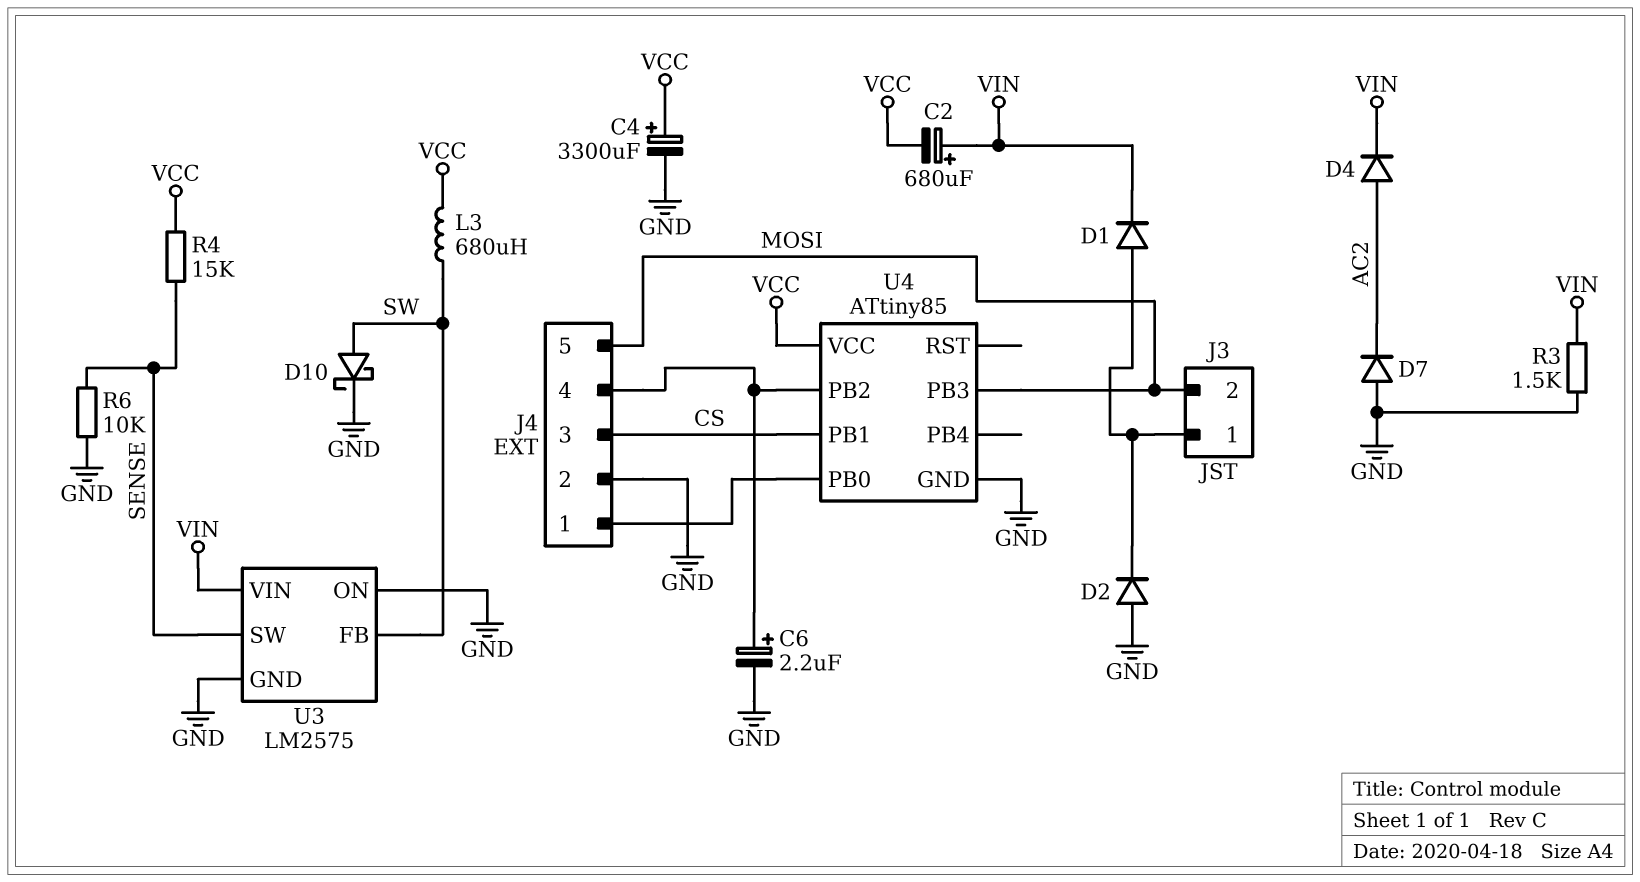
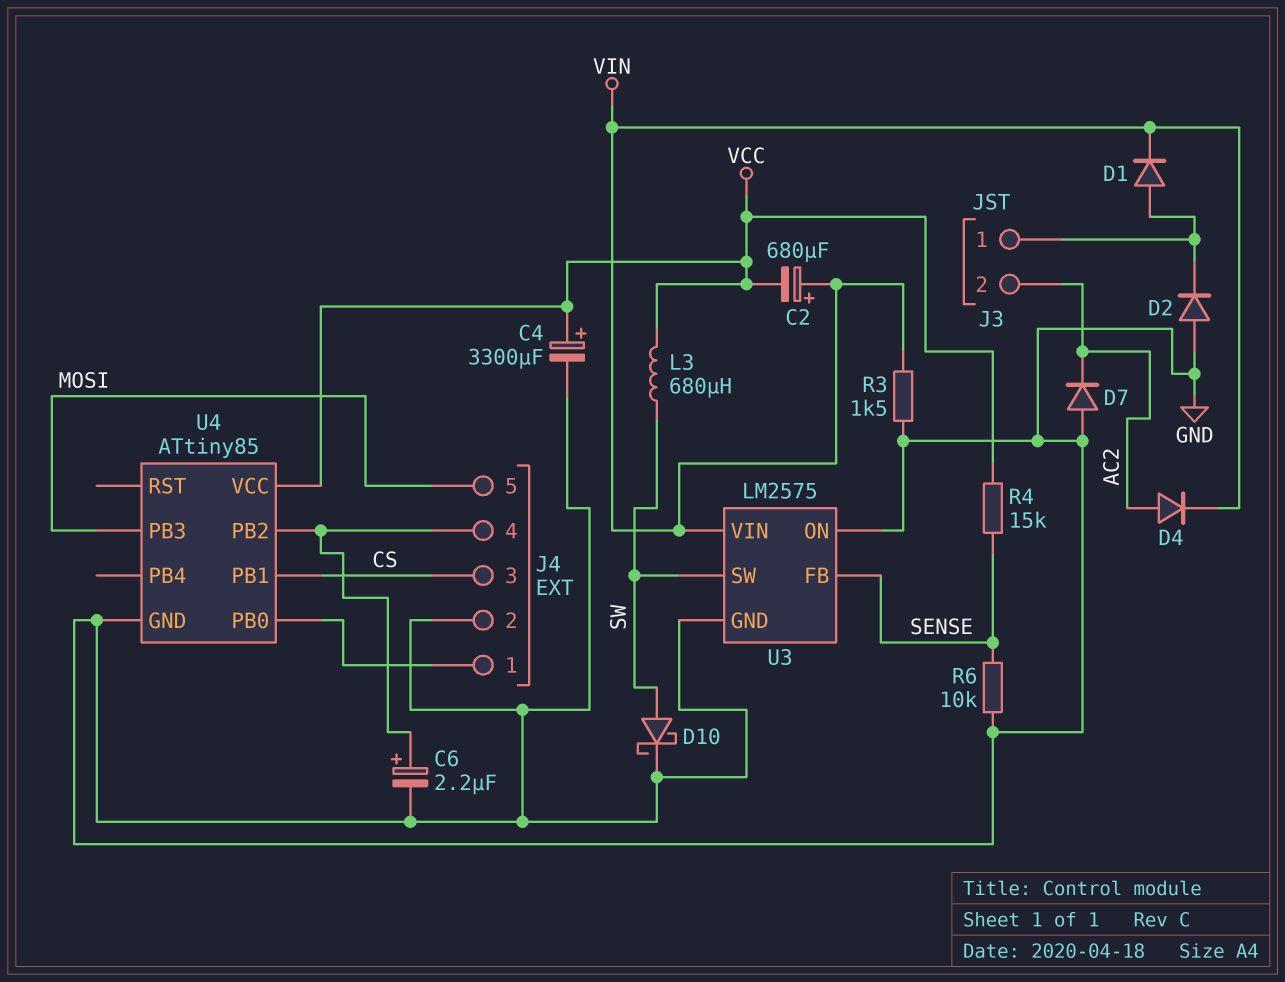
J3 pin 2: MOSI -> AC2
U3 pin FB: SW -> SENSE
U3 pin SW: SENSE -> SW

